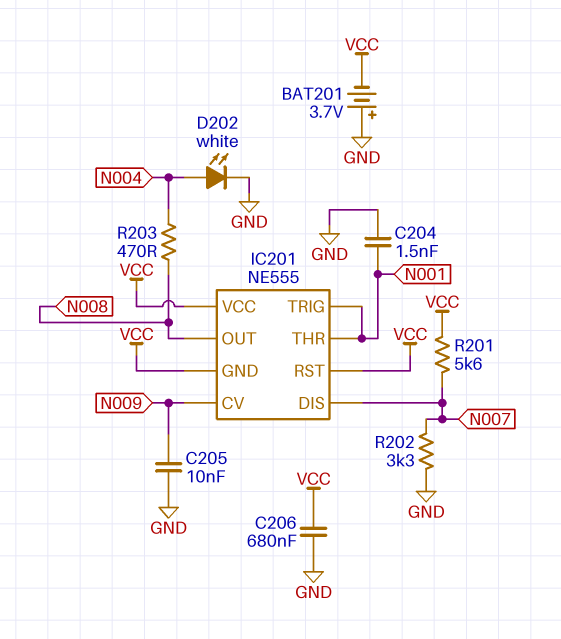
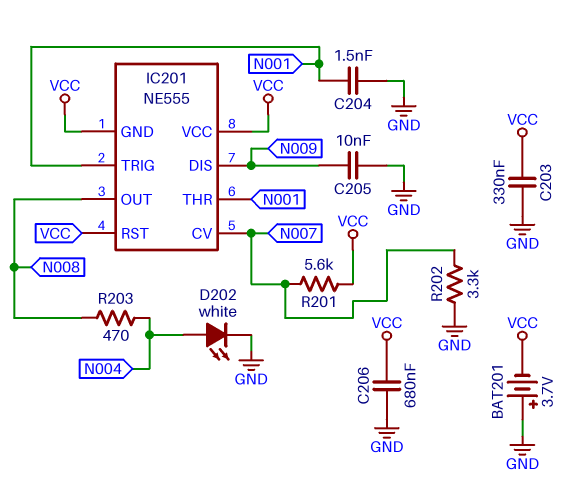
C203: none -> 330nF (GND, VCC)
IC201 pin CV: N009 -> N007
IC201 pin DIS: N007 -> N009

